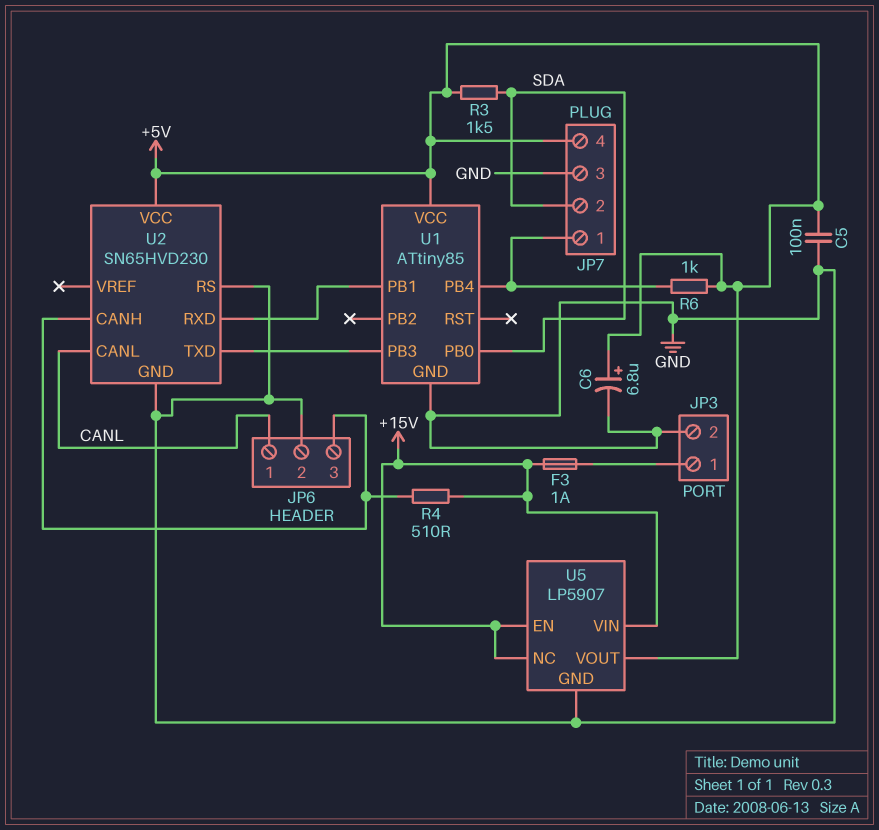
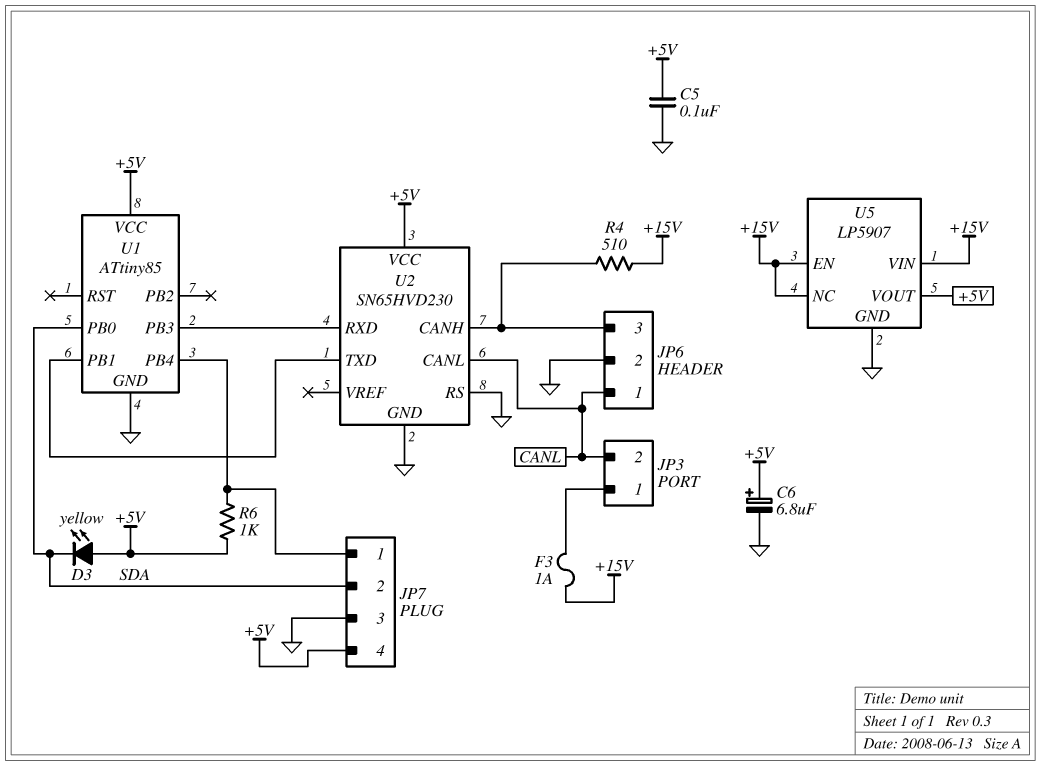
D3: none -> LED yellow (A +5V, K SDA)
JP3 pin 2: GND -> CANL
R3: 1.5k (+5V, SDA) -> none
U2 pin RXD: U1/PB1 -> U1/PB3
U2 pin TXD: U1/PB3 -> U1/PB1

